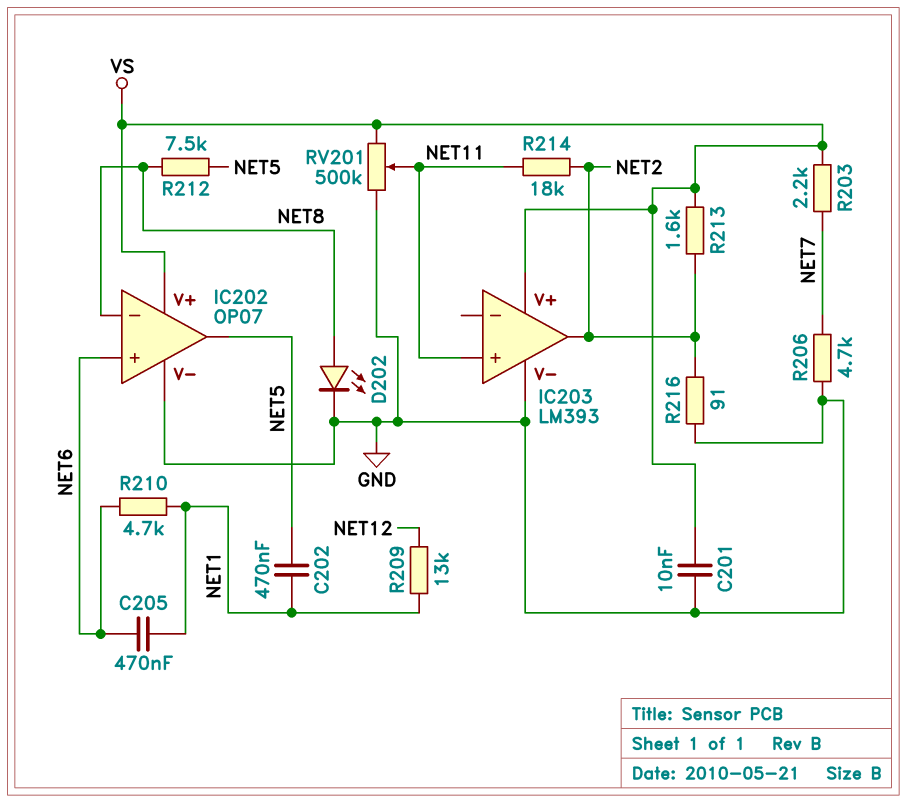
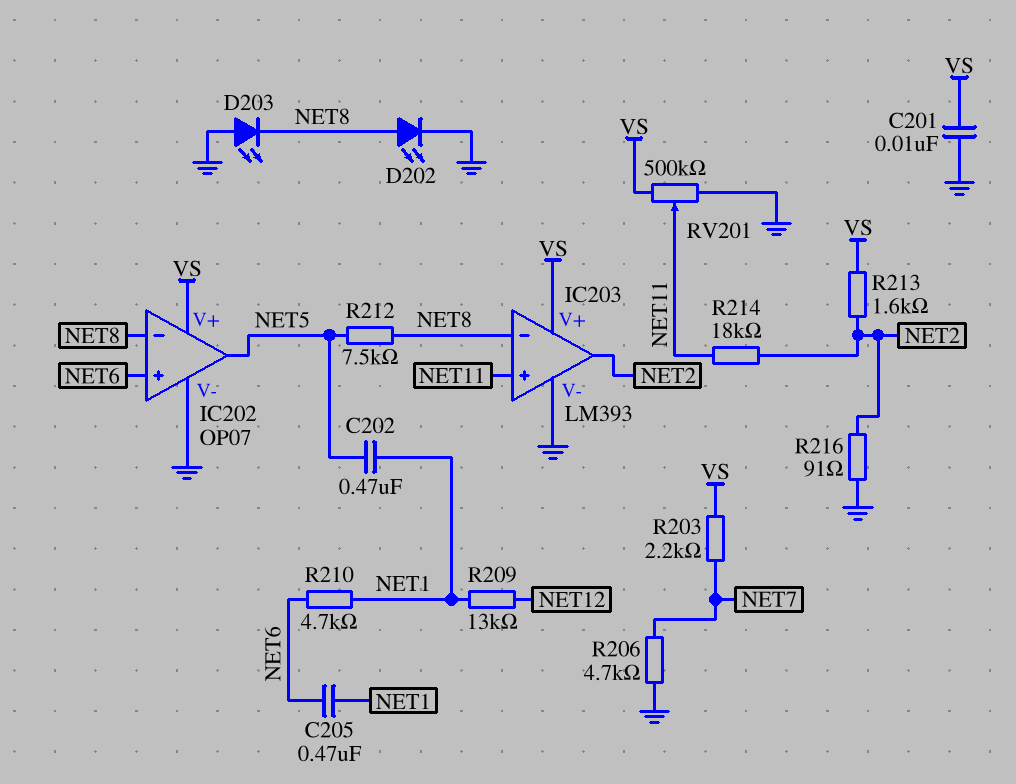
D203: none -> LED (A GND, K NET8)
IC203 pin in-: none -> NET8

